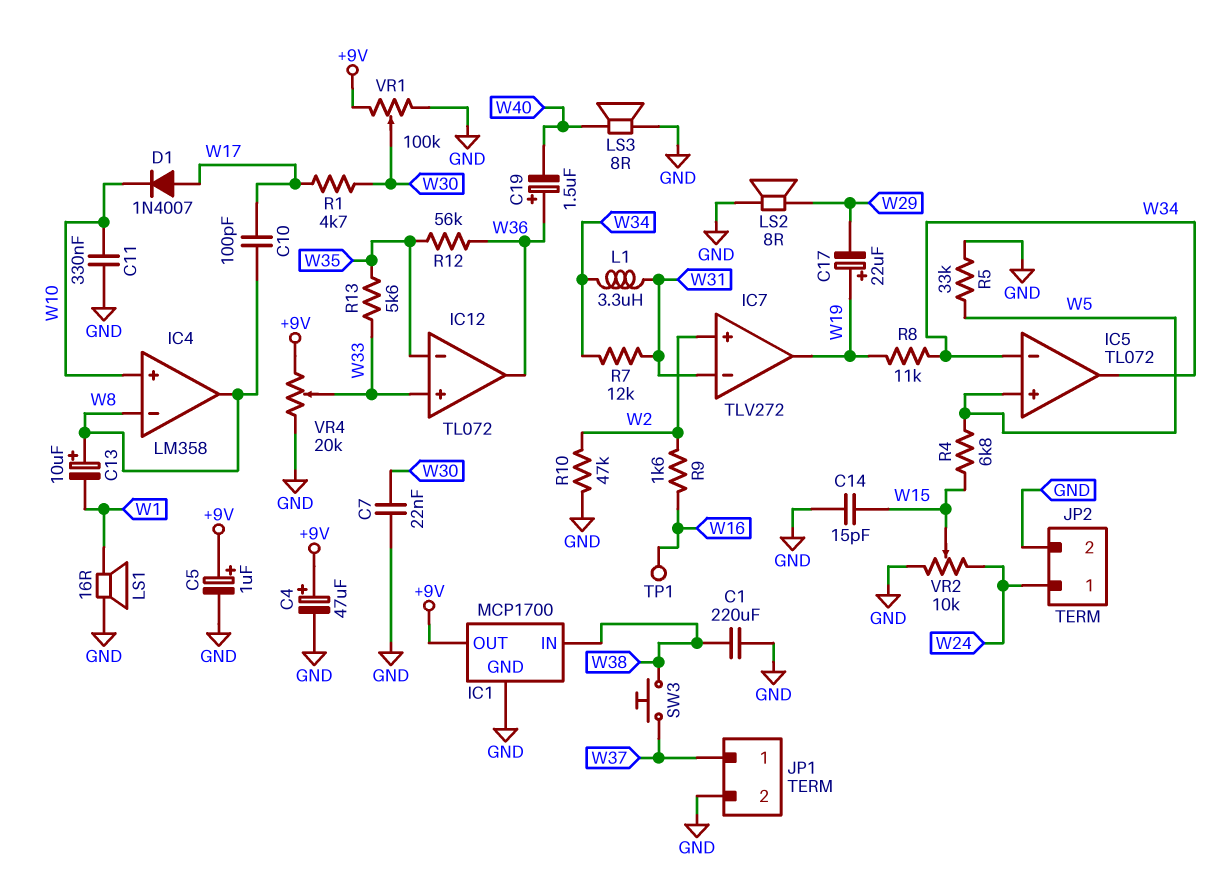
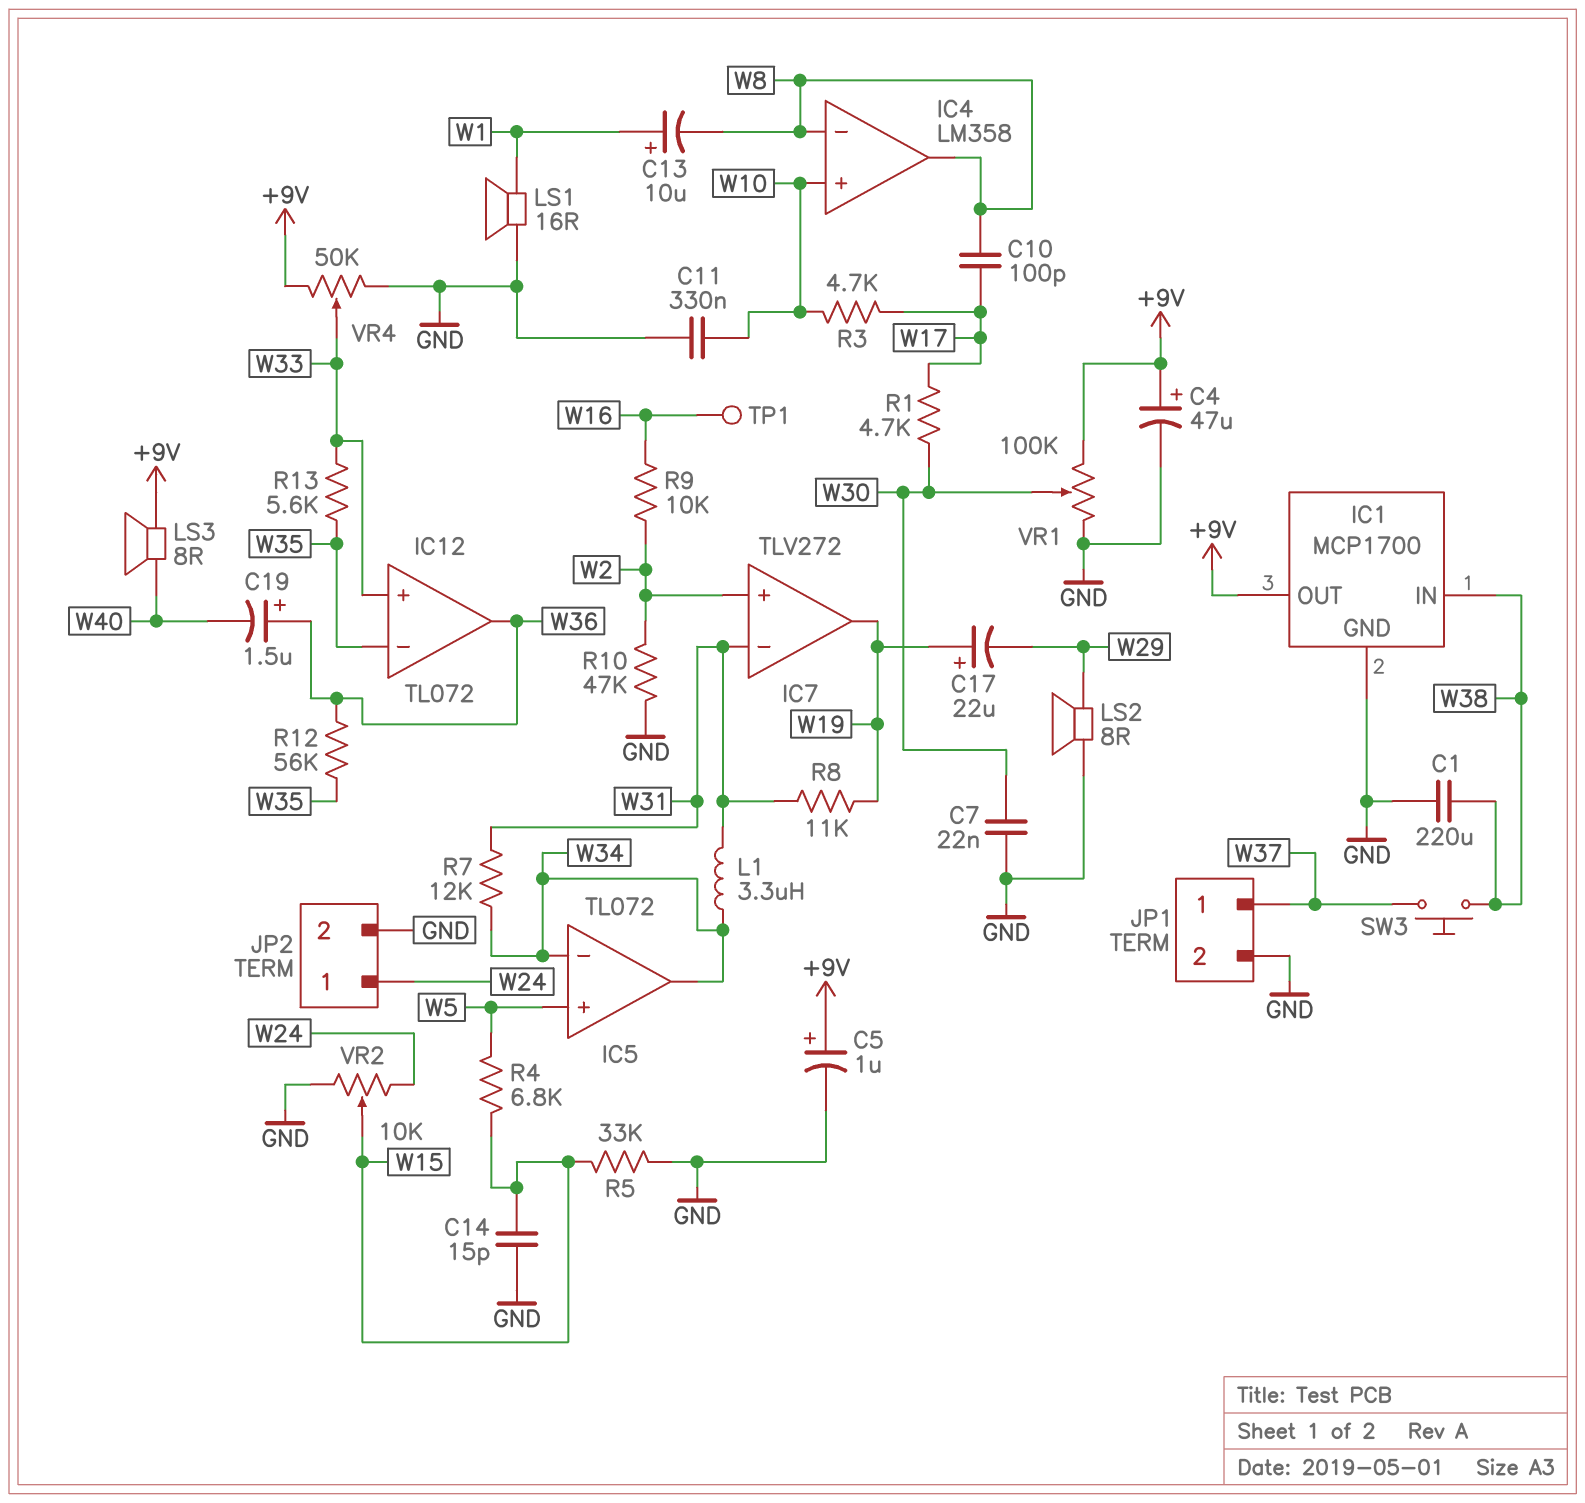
C13: 10uF (plus W8, minus W1) -> 10uF (plus W1, minus W8)
D1: diode 1N4007 (A W17, K W10) -> none
LS3: speaker 8R (GND, W40) -> speaker 8R (+9V, W40)
R3: none -> 4.7k (W10, W17)
R5: 33k (GND, W5) -> 33k (GND, W15)
R8: 11k (W19, W34) -> 11k (W19, W31)
R9: 1.6k (W2, W16) -> 10k (W2, W16)
VR4: 20k (+9V, GND, wiper W33) -> 50k (+9V, GND, wiper W33)

